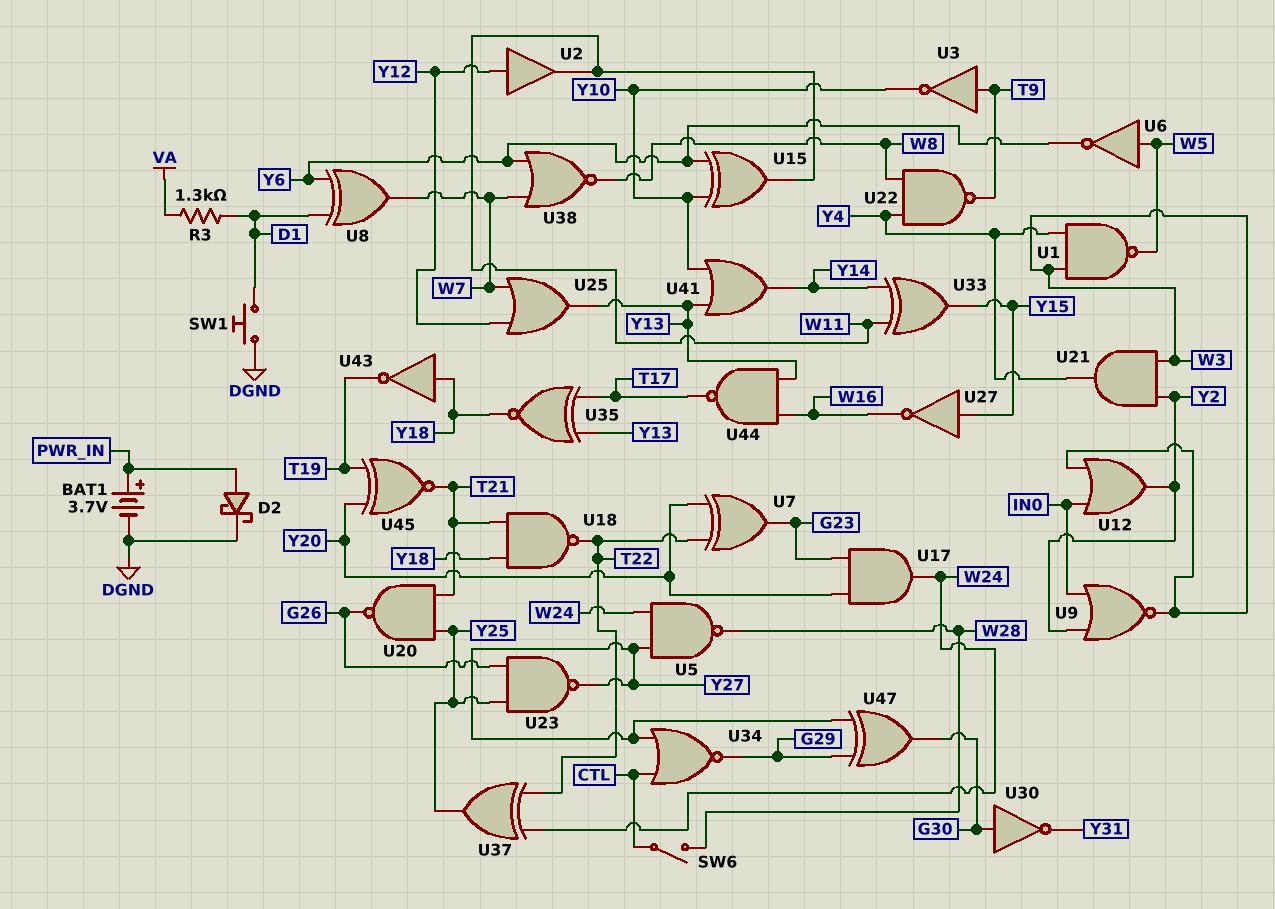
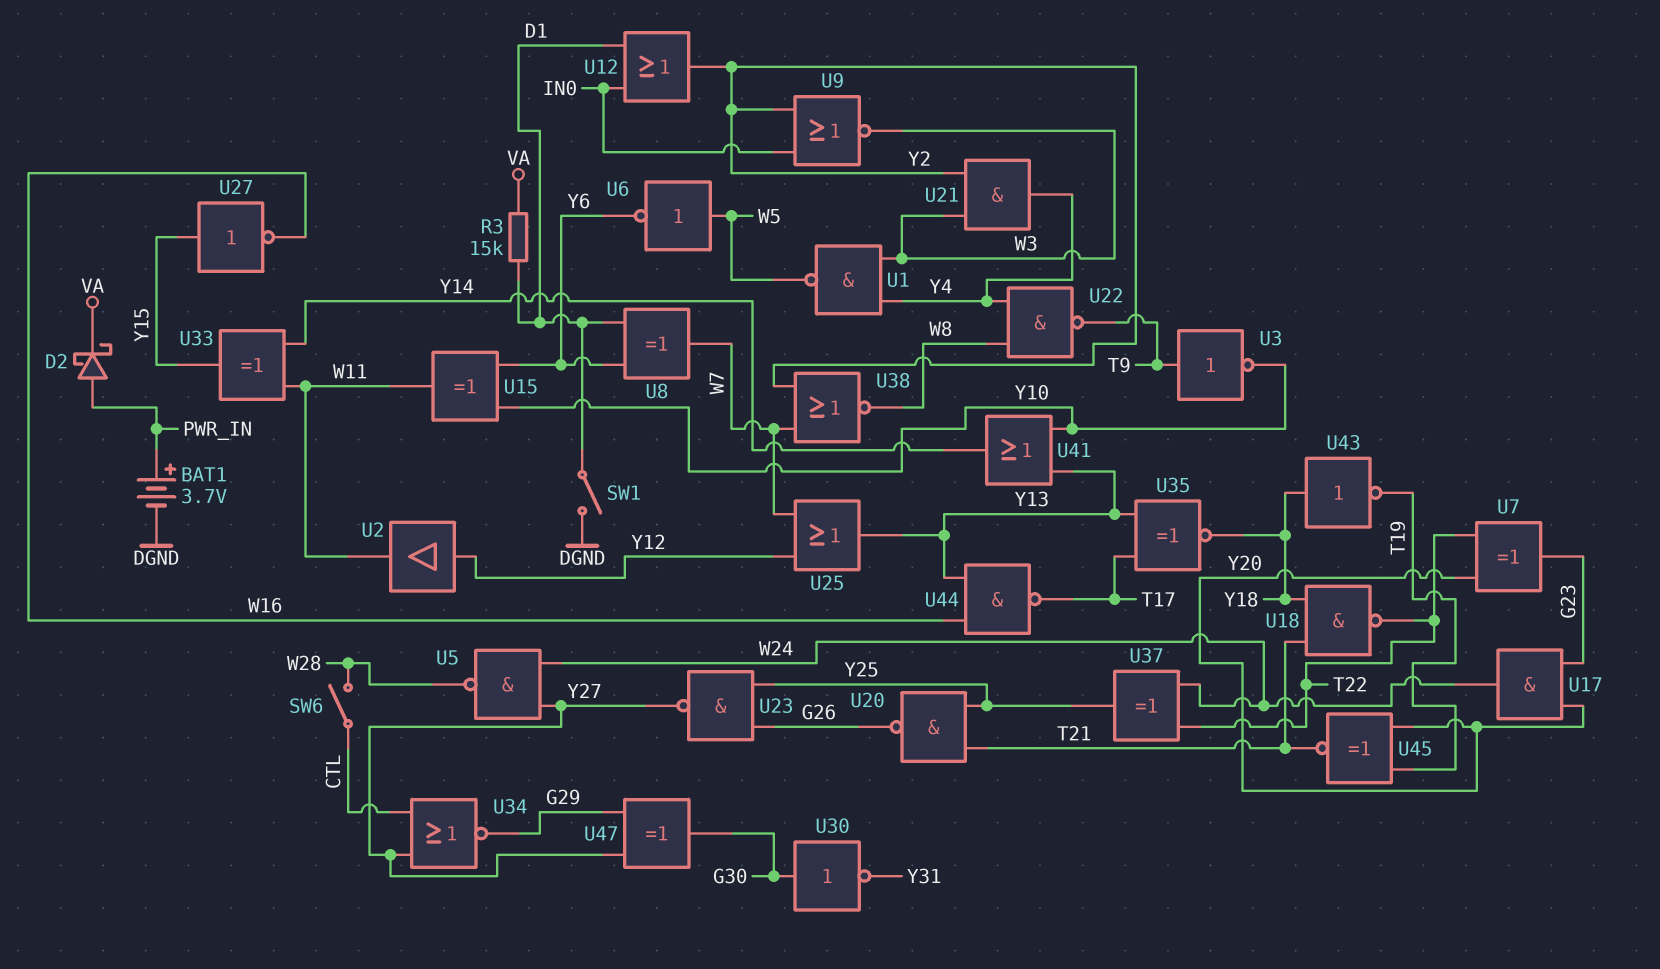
D2: schottky (A PWR_IN, K DGND) -> schottky (A PWR_IN, K VA)
R3: 1.3k (D1, VA) -> 15k (D1, VA)
SW1: button (D1, DGND) -> switch (D1, DGND)
U12: OR (in IN0, in W3, out Y2) -> OR (in D1, in IN0, out Y2)
U38: NOR (in W7, in Y6, out W8) -> NOR (in W7, in Y2, out W8)

